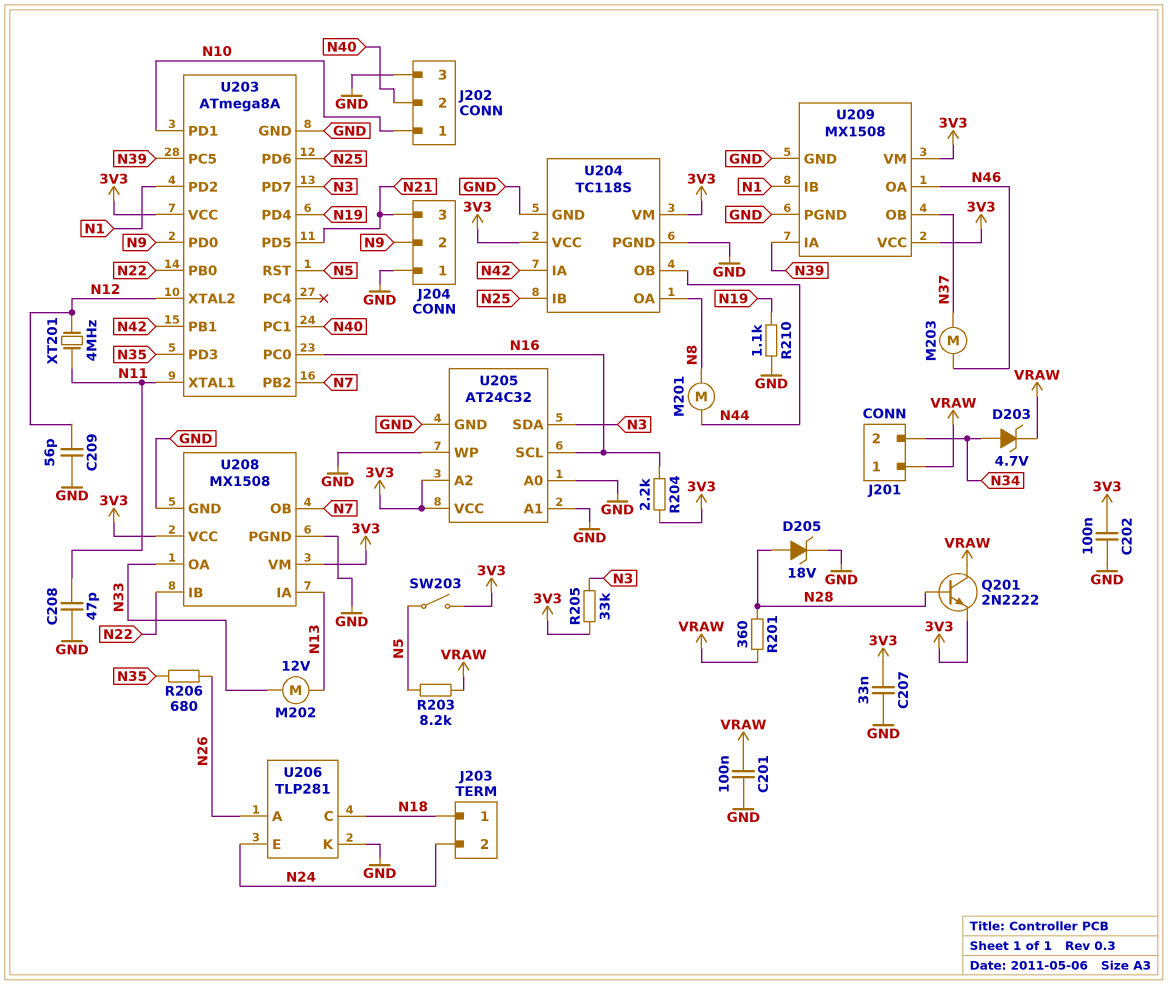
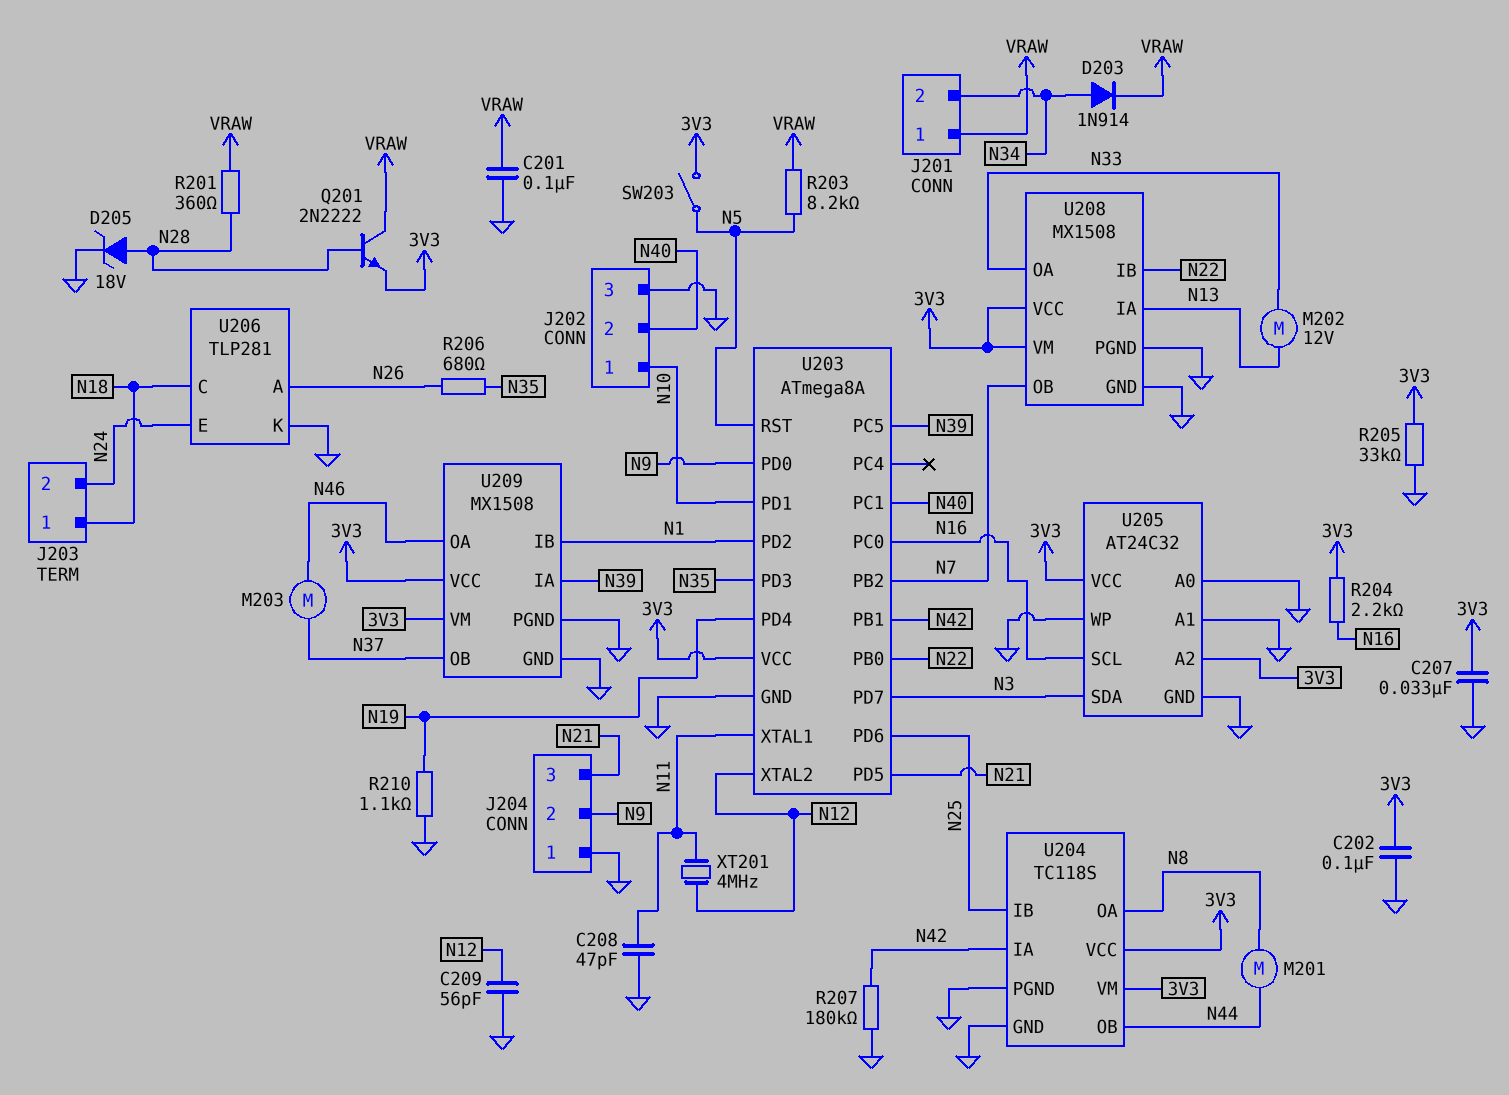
D203: zener 4.7V (A N34, K VRAW) -> diode 1N914 (A N34, K VRAW)
R205: 33k (3V3, N3) -> 33k (3V3, GND)
R207: none -> 180k (GND, N42)

